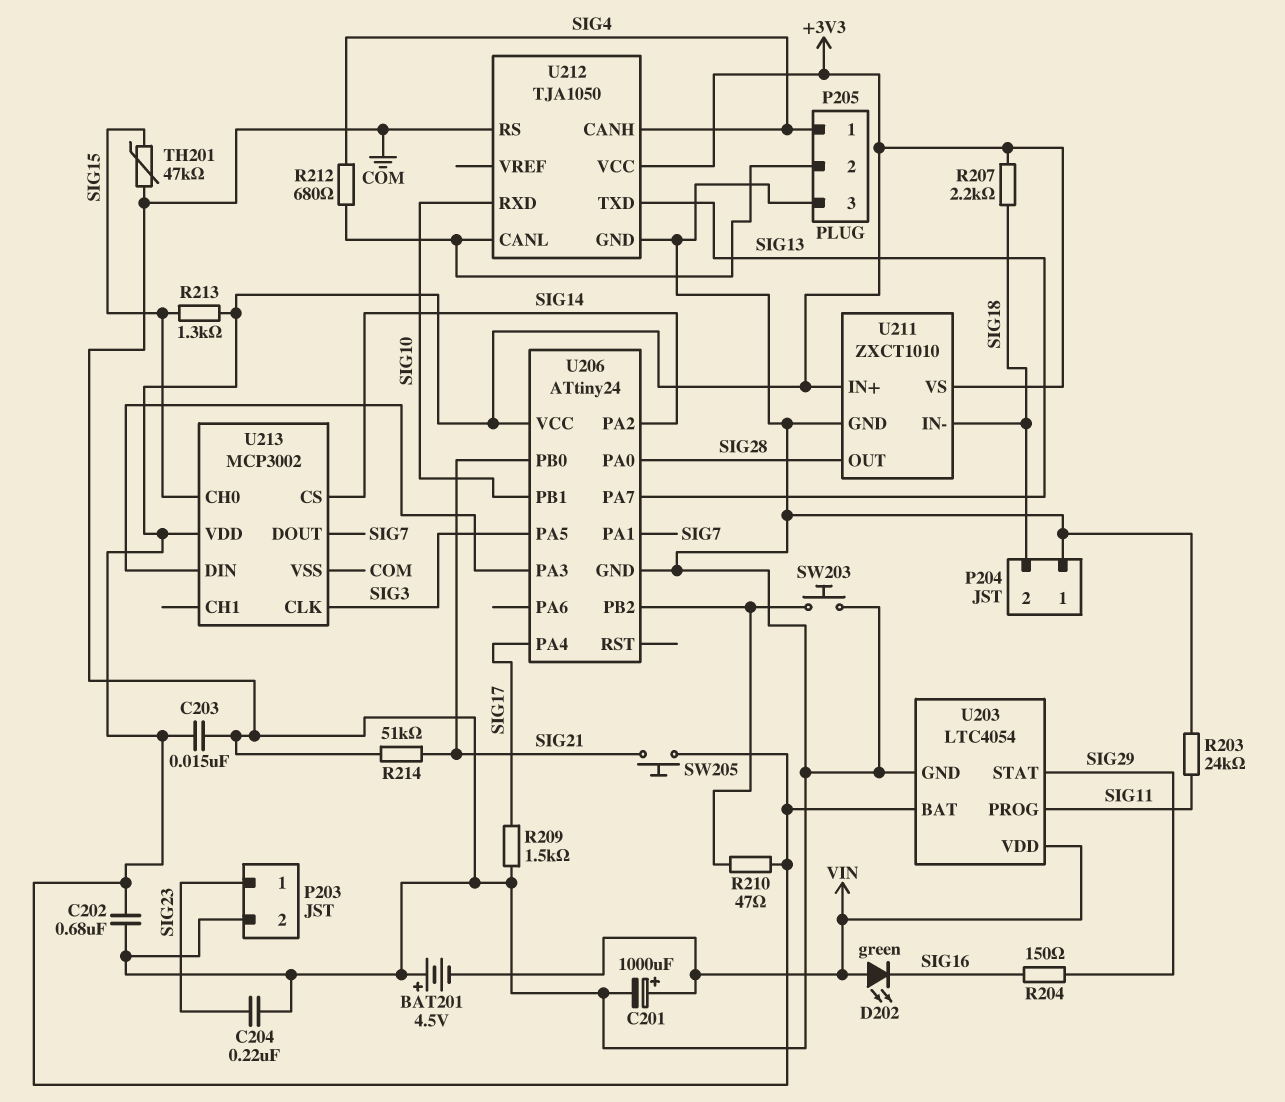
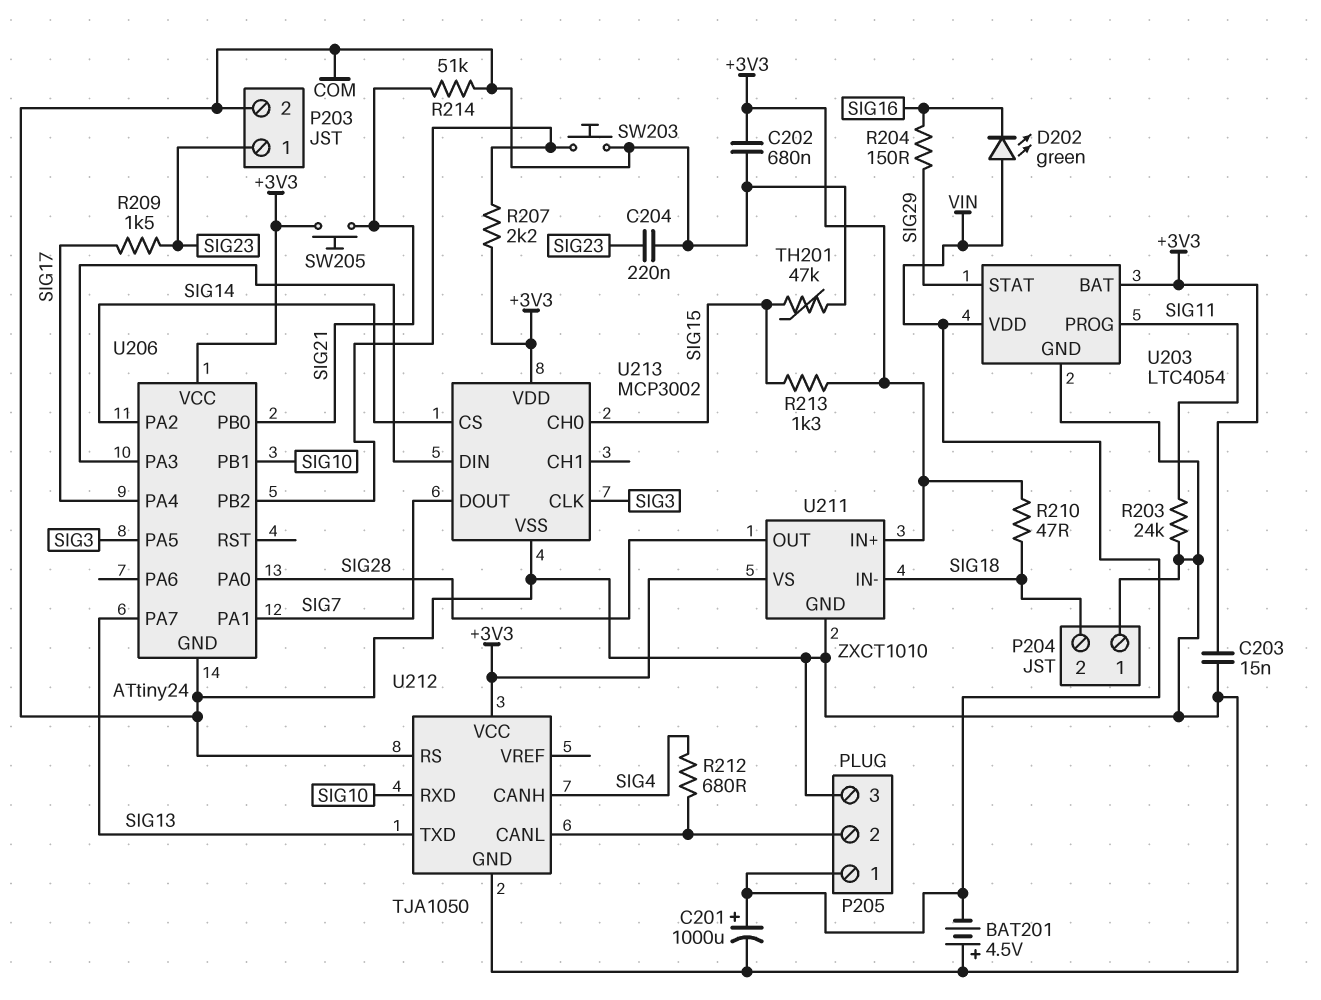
P205 pin 1: SIG4 -> VIN
R207: 2.2k (+3V3, SIG18) -> 2.2k (+3V3, U206/PB2)
R209: 1.5k (COM, SIG17) -> 1.5k (SIG17, SIG23)
R210: 47 (+3V3, U206/PB2) -> 47 (+3V3, SIG18)

